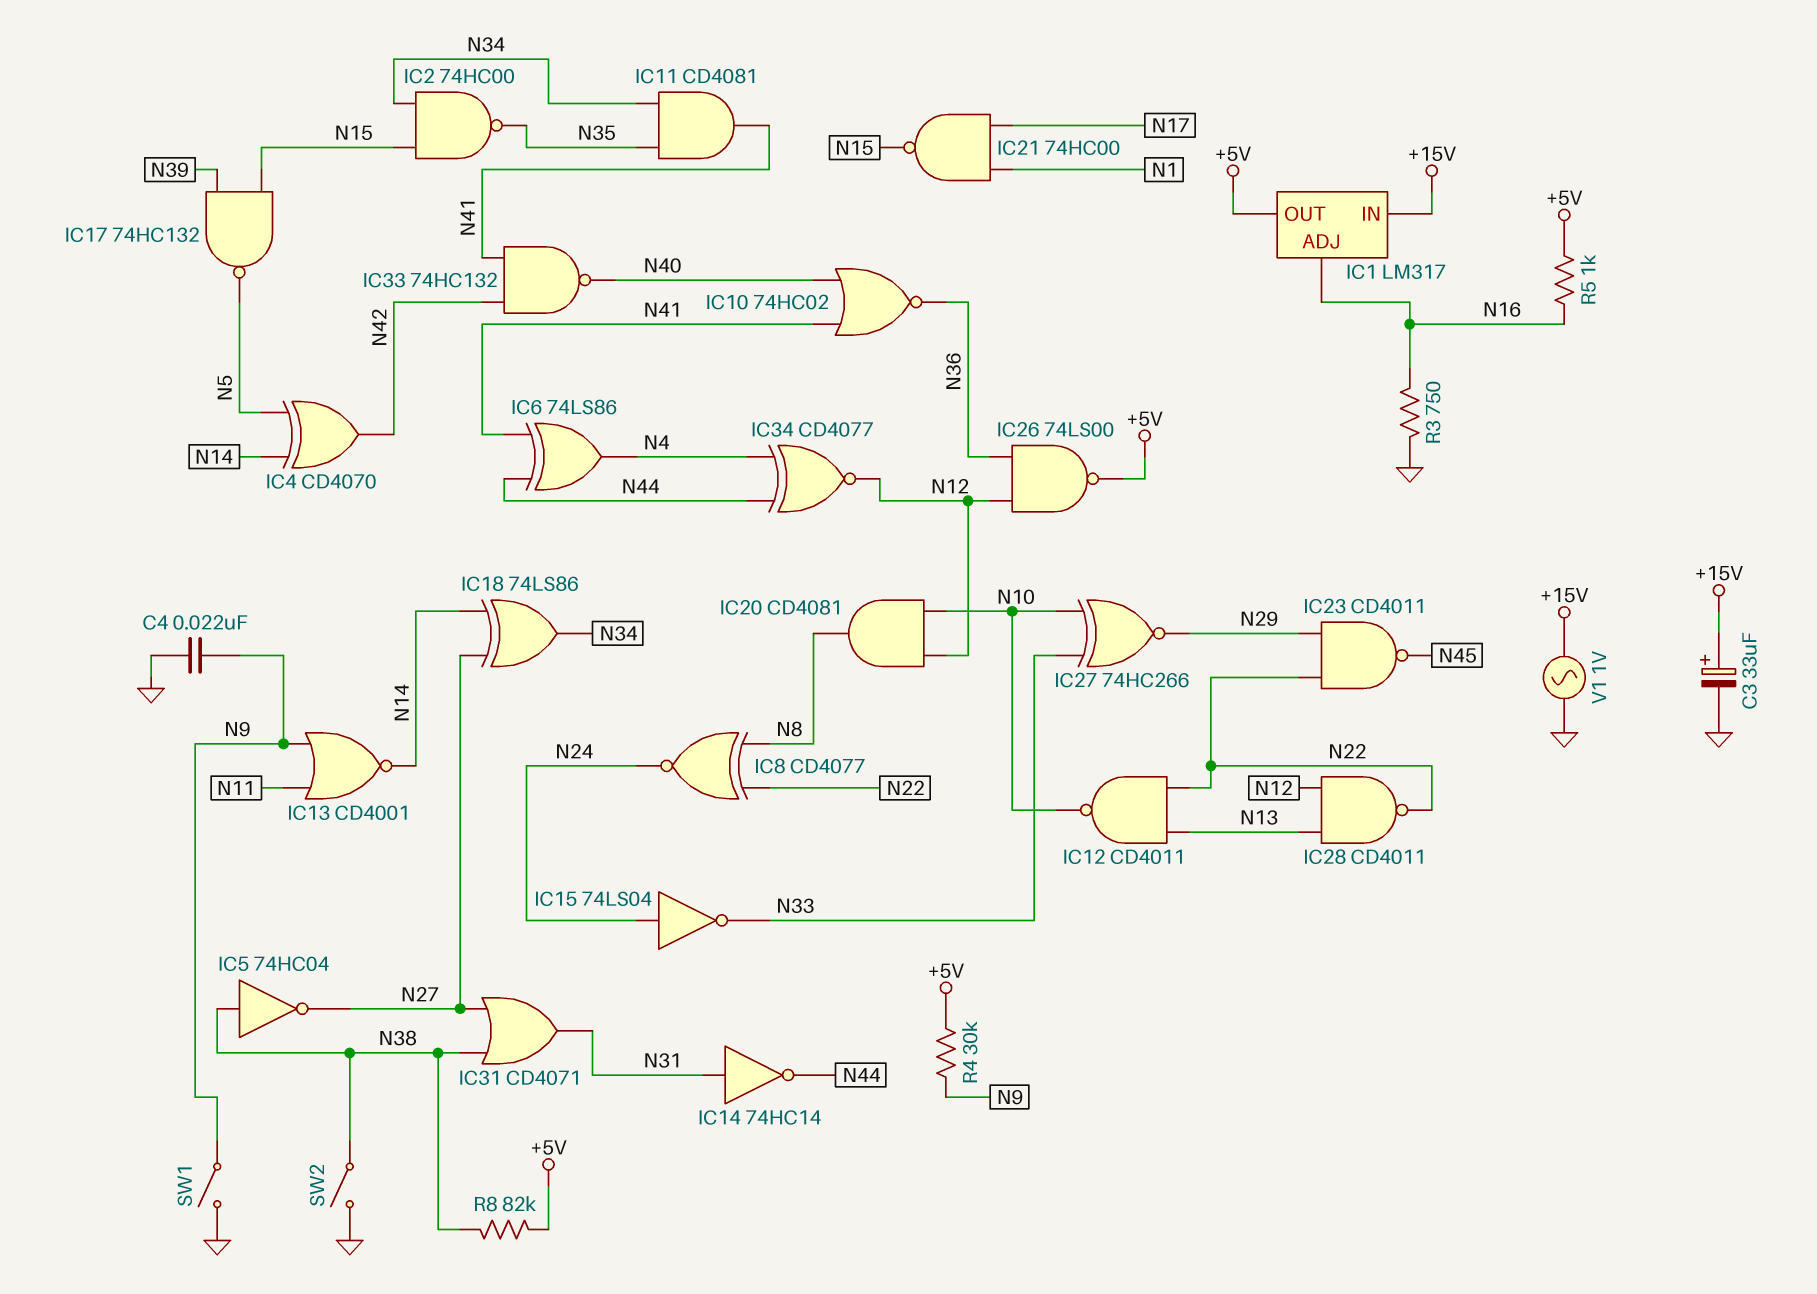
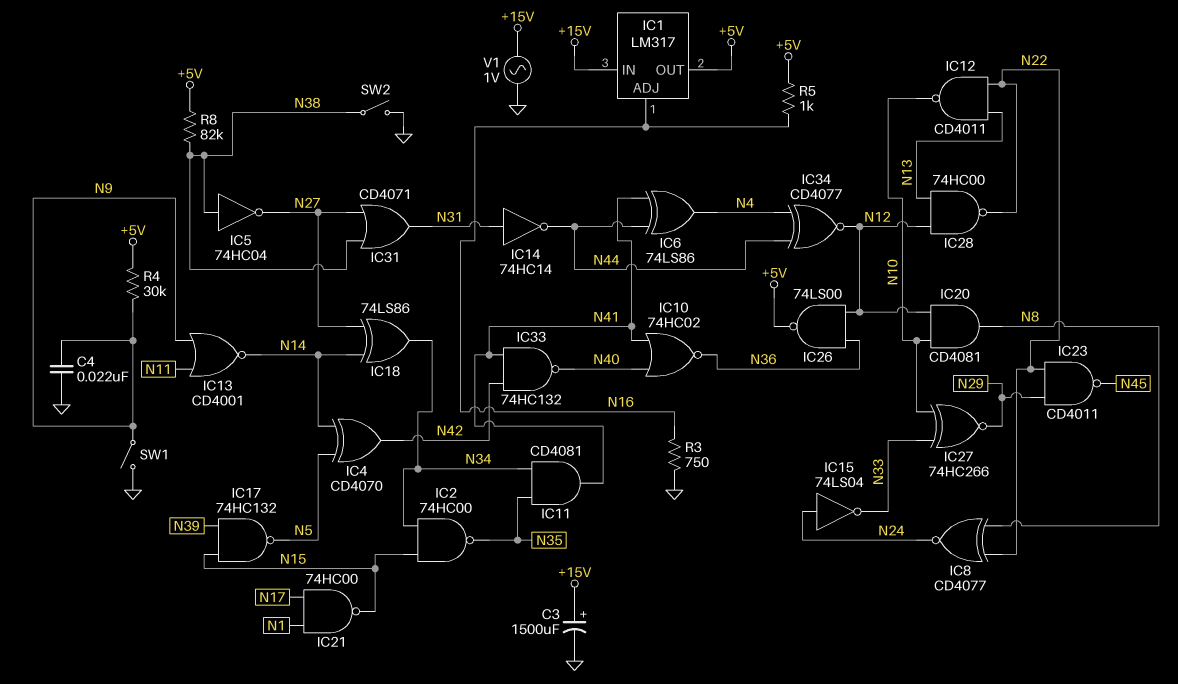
C3: 33uF (plus +15V, minus GND) -> 1500uF (plus +15V, minus GND)
IC28: NAND CD4011 (in N12, in N13, out N22) -> NAND 74HC00 (in N12, in N13, out N22)

